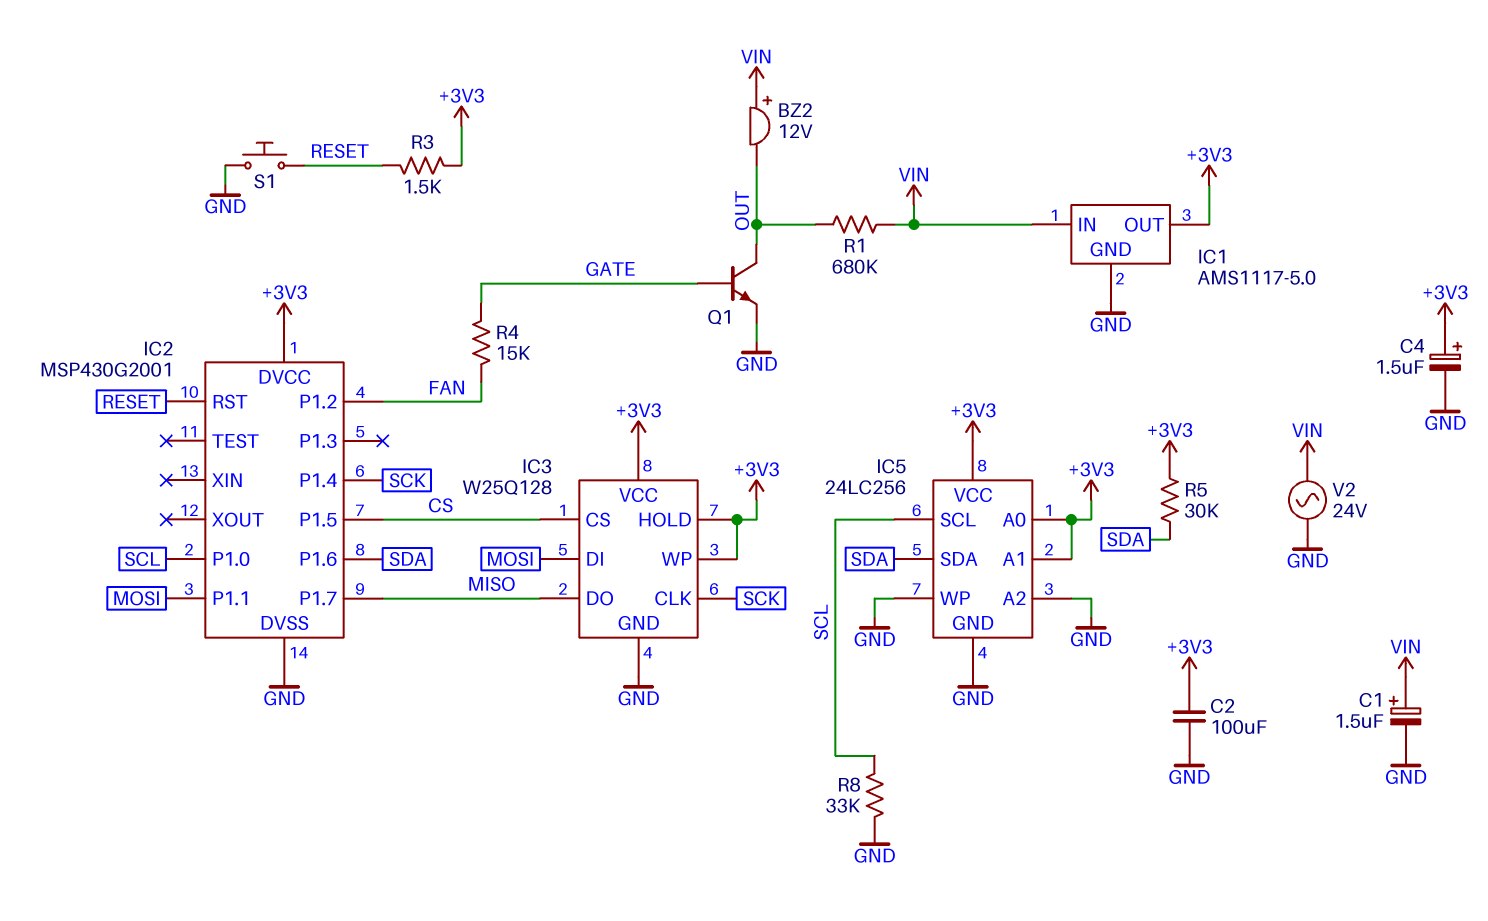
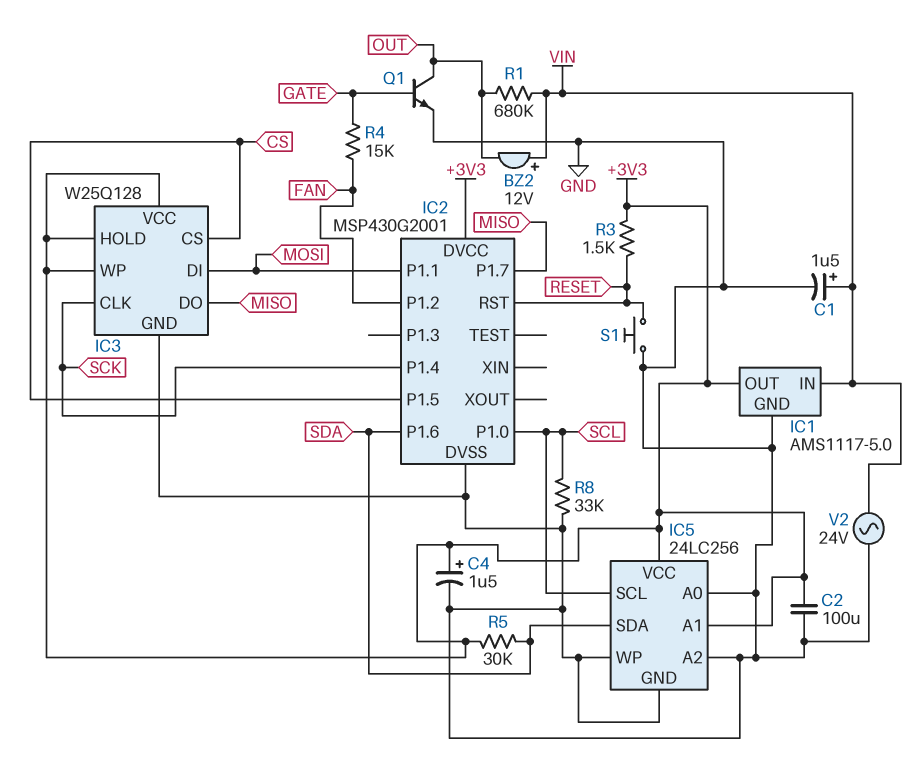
IC5 pin A0: +3V3 -> GND

